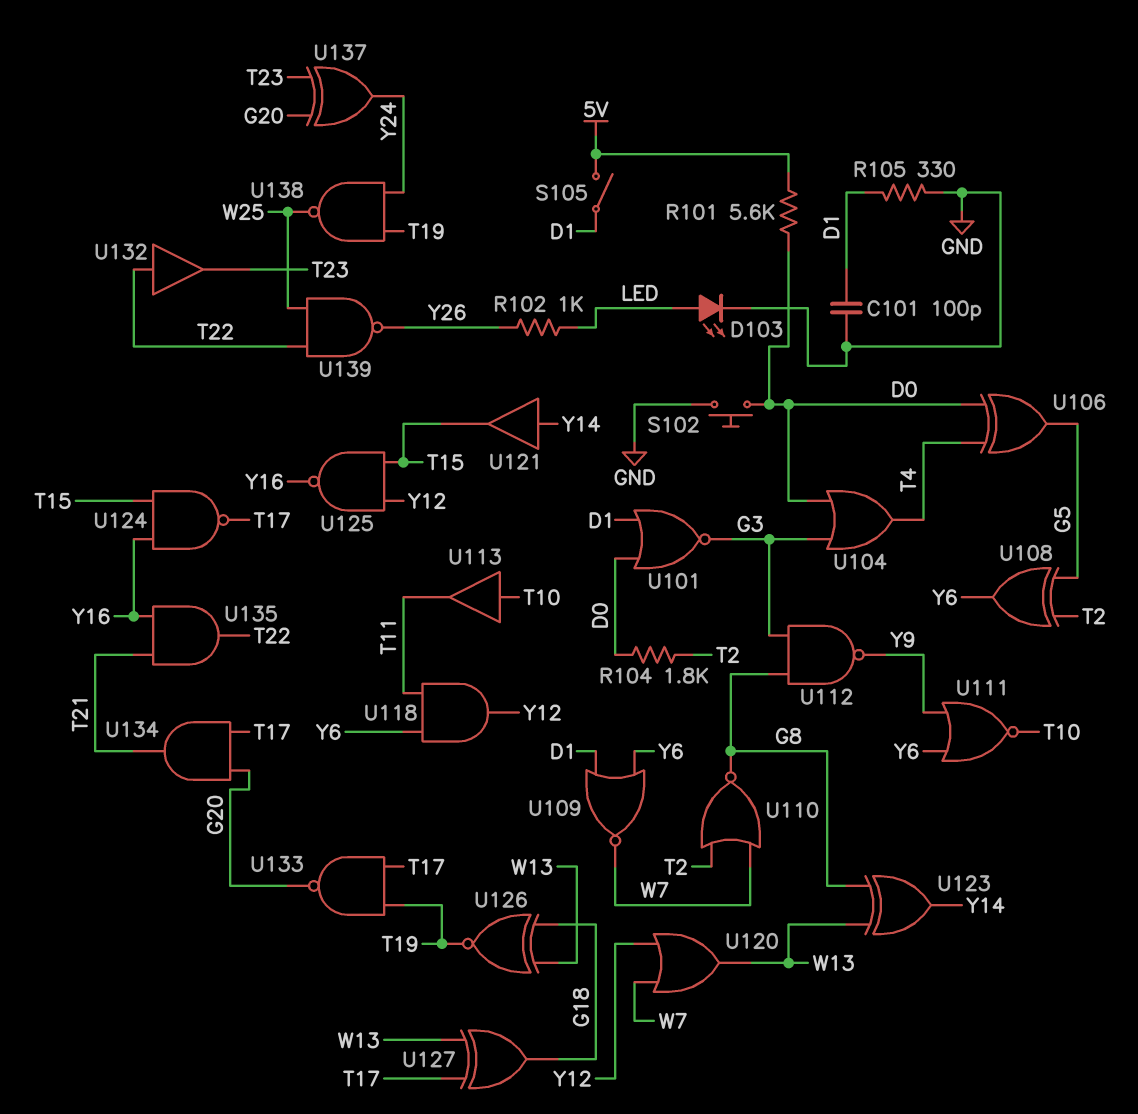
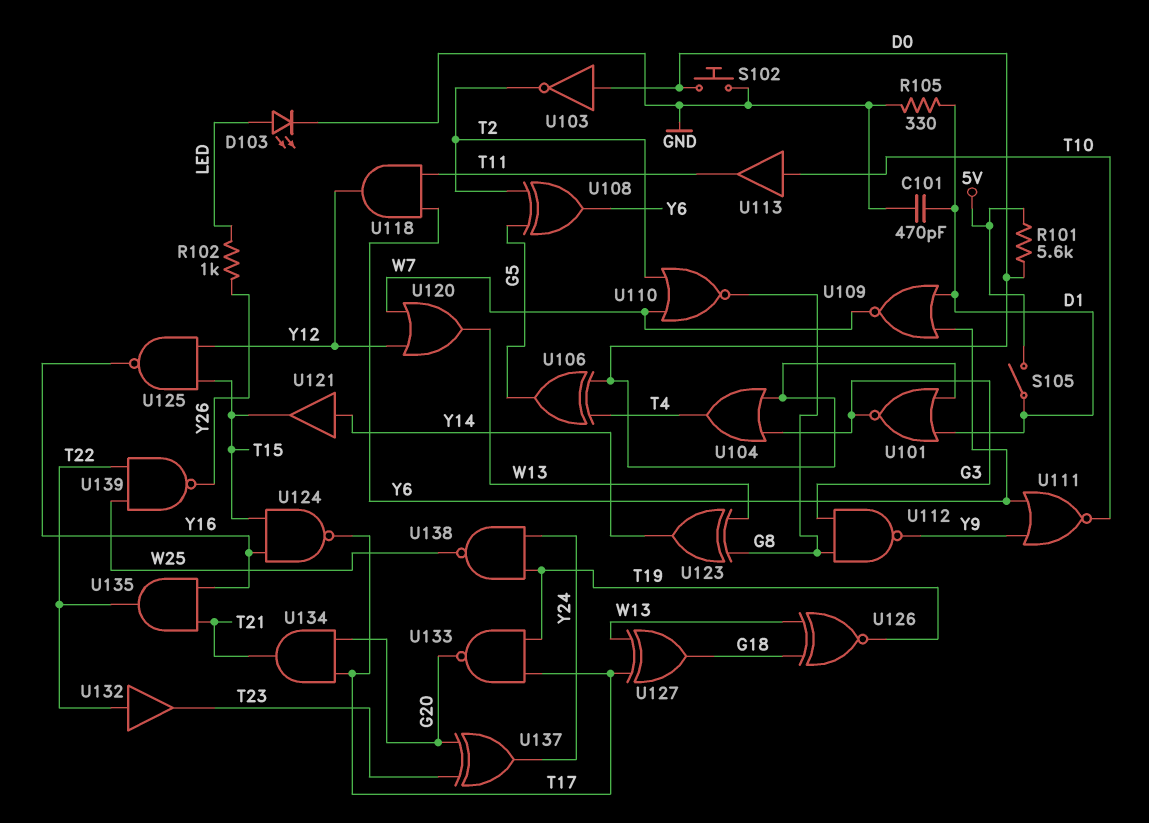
C101: 100pF (D1, GND) -> 470pF (D1, GND)
R104: 1.8k (D0, T2) -> none
U103: none -> NOT (in D0, out T2)

